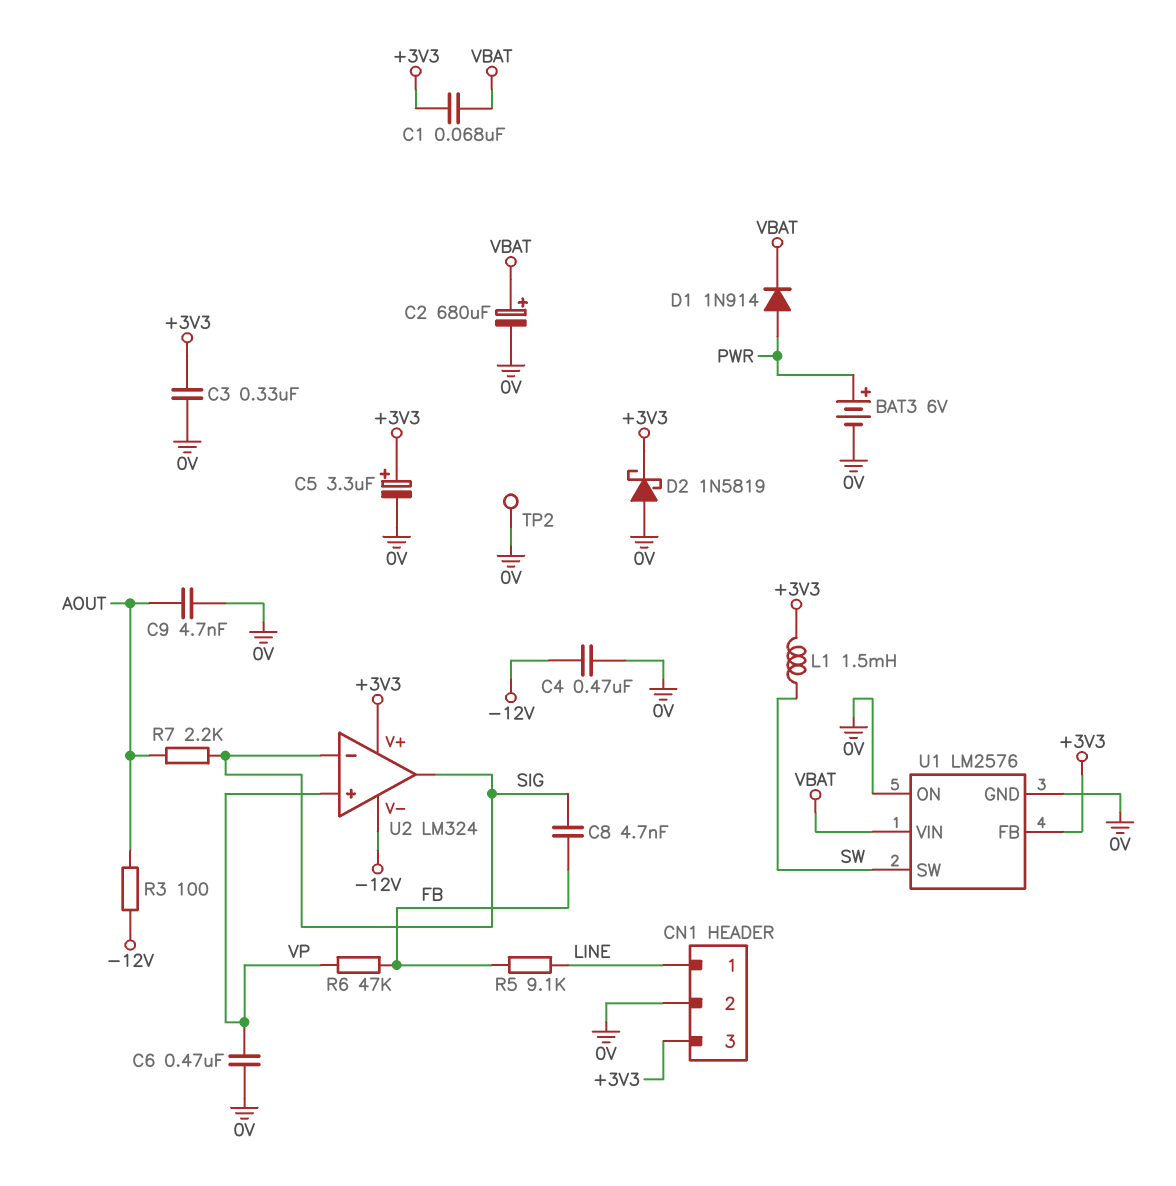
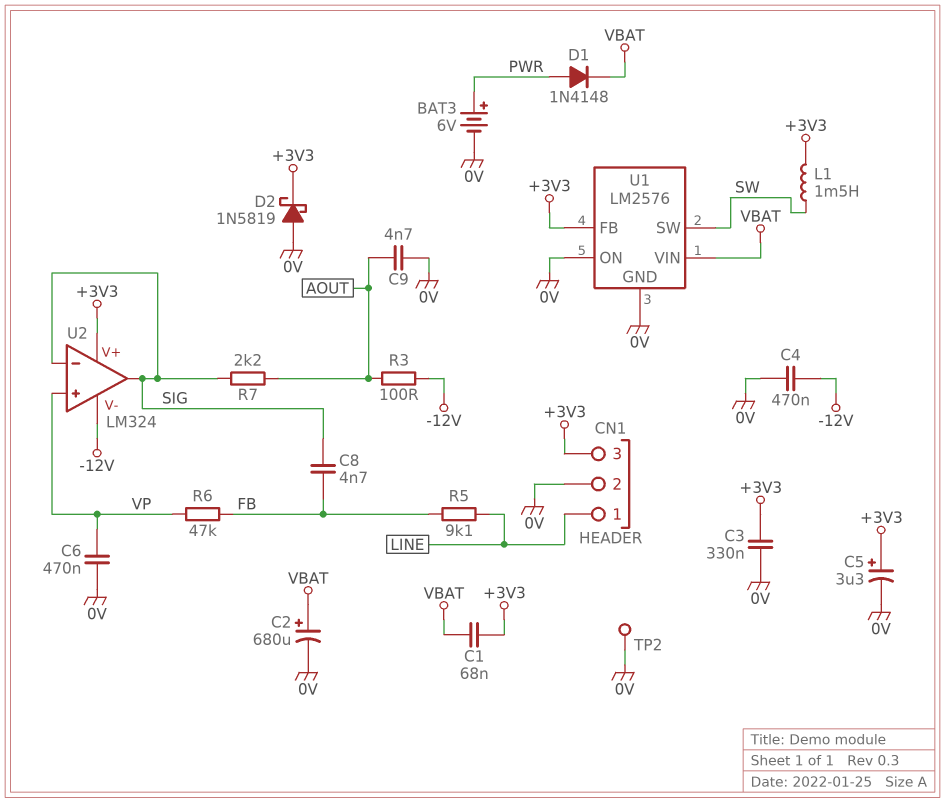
D1: diode 1N914 (A PWR, K VBAT) -> diode 1N4148 (A PWR, K VBAT)

